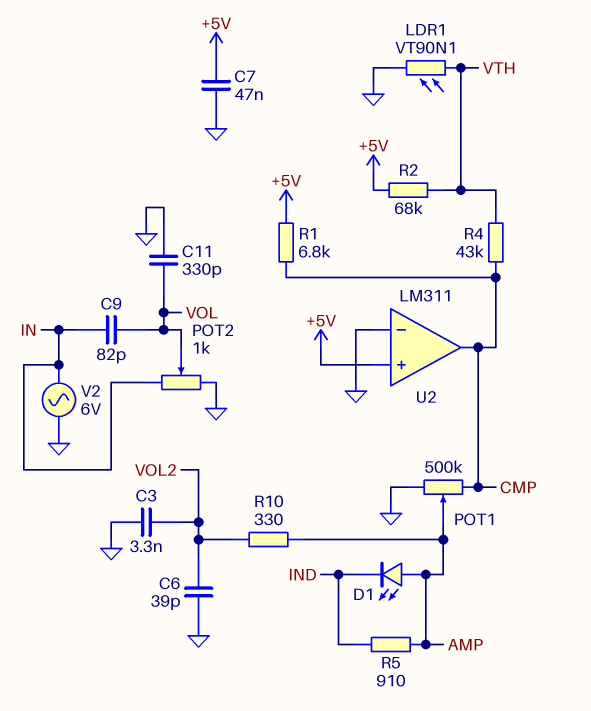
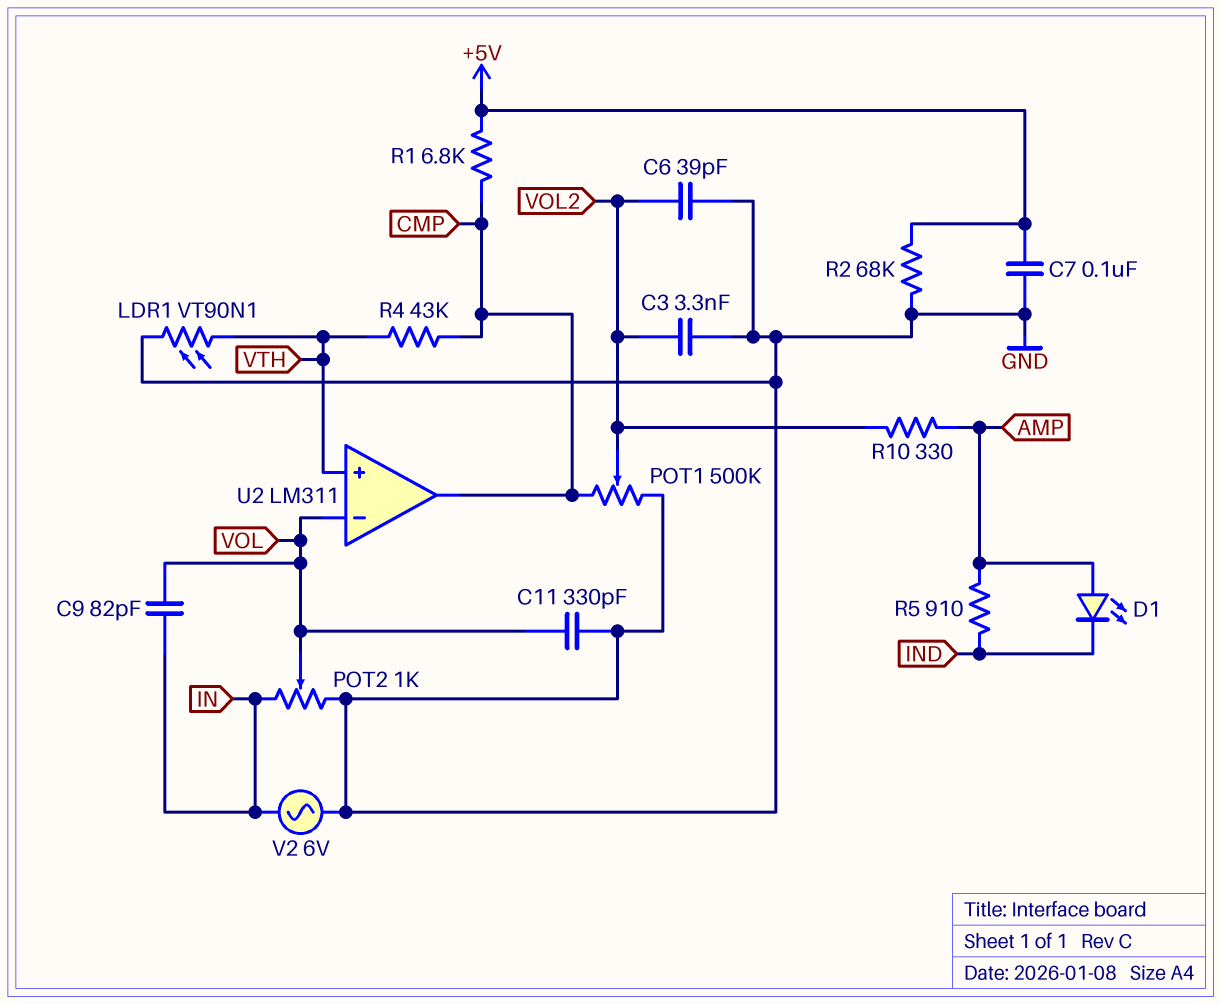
C7: 47nF (+5V, GND) -> 100nF (+5V, GND)
POT1: 500k (CMP, GND, wiper AMP) -> 500k (CMP, GND, wiper VOL2)
R2: 68k (+5V, VTH) -> 68k (+5V, GND)
U2 pin in+: +5V -> VTH
U2 pin in-: GND -> VOL

